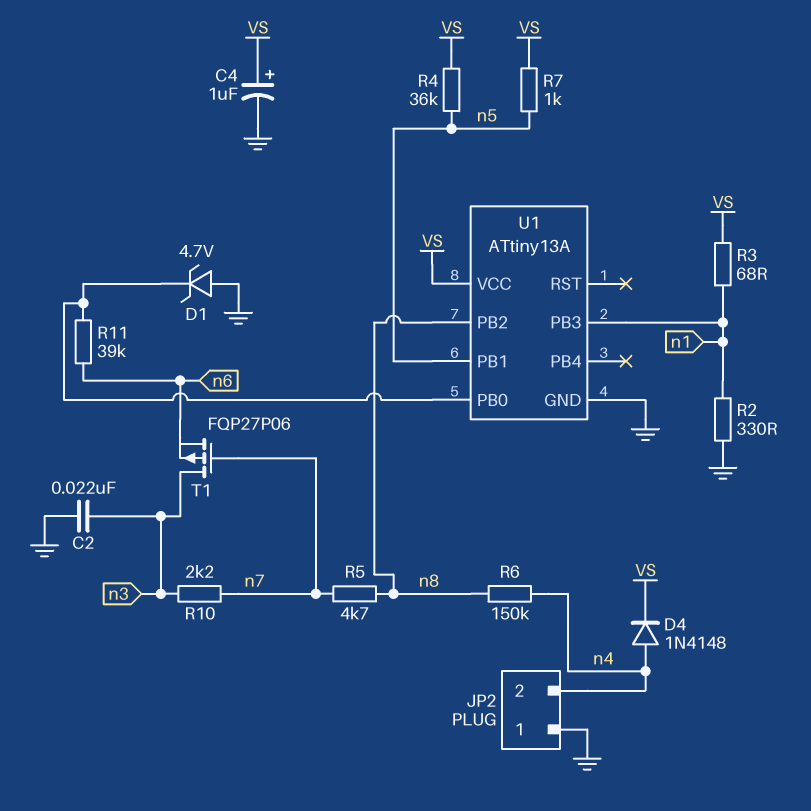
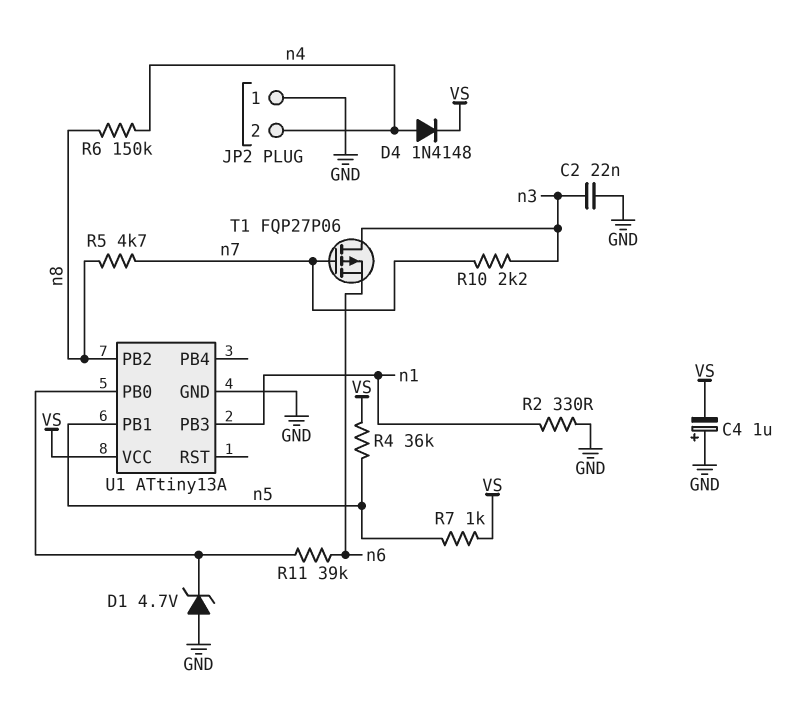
C4: 1uF (plus VS, minus GND) -> 1uF (plus GND, minus VS)
R3: 68 (VS, n1) -> none

